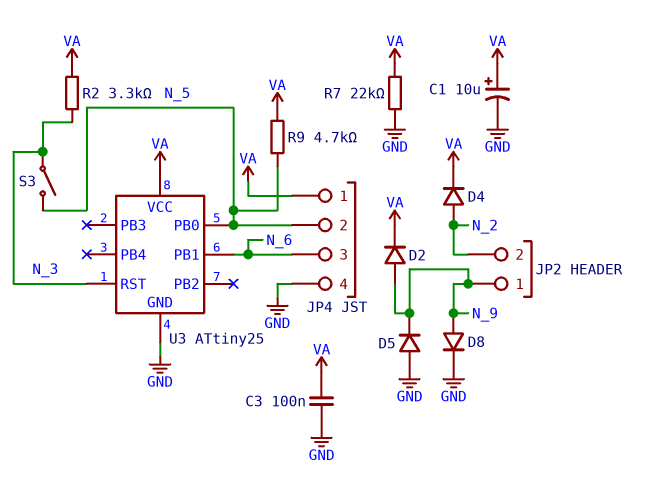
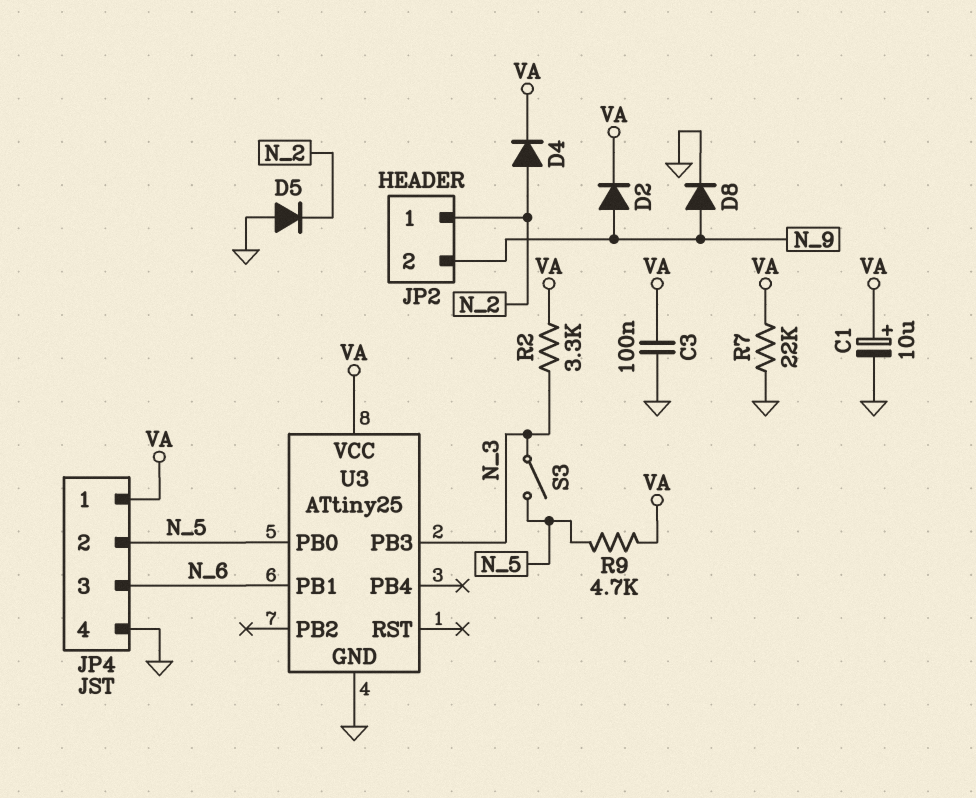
D5: diode (A GND, K N_9) -> diode (A GND, K N_2)
JP2 pin 1: N_9 -> N_2
JP2 pin 2: N_2 -> N_9
U3 pin PB3: none -> N_3
U3 pin RST: N_3 -> none

